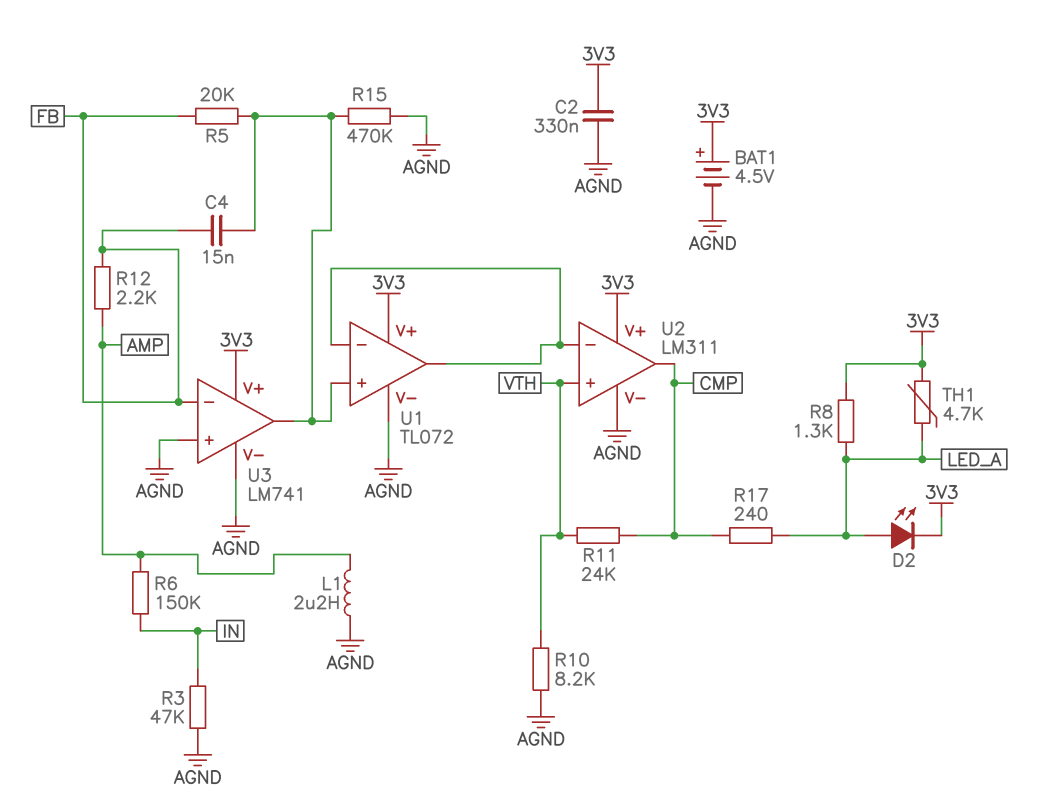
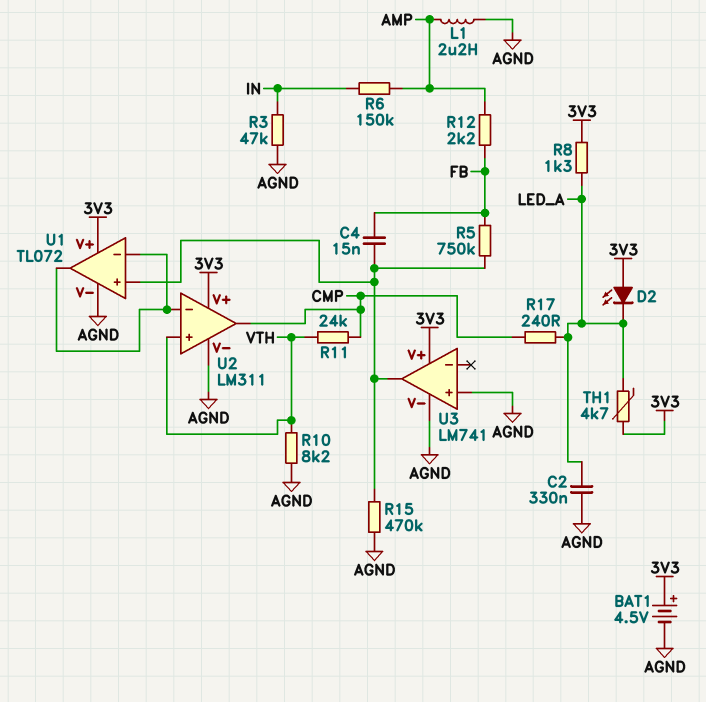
C2: 330nF (3V3, AGND) -> 330nF (AGND, LED_A)
D2: LED (A LED_A, K 3V3) -> LED (A 3V3, K LED_A)
R5: 20k (FB, U1/in+) -> 750k (FB, U1/in+)
U3 pin in-: FB -> none

